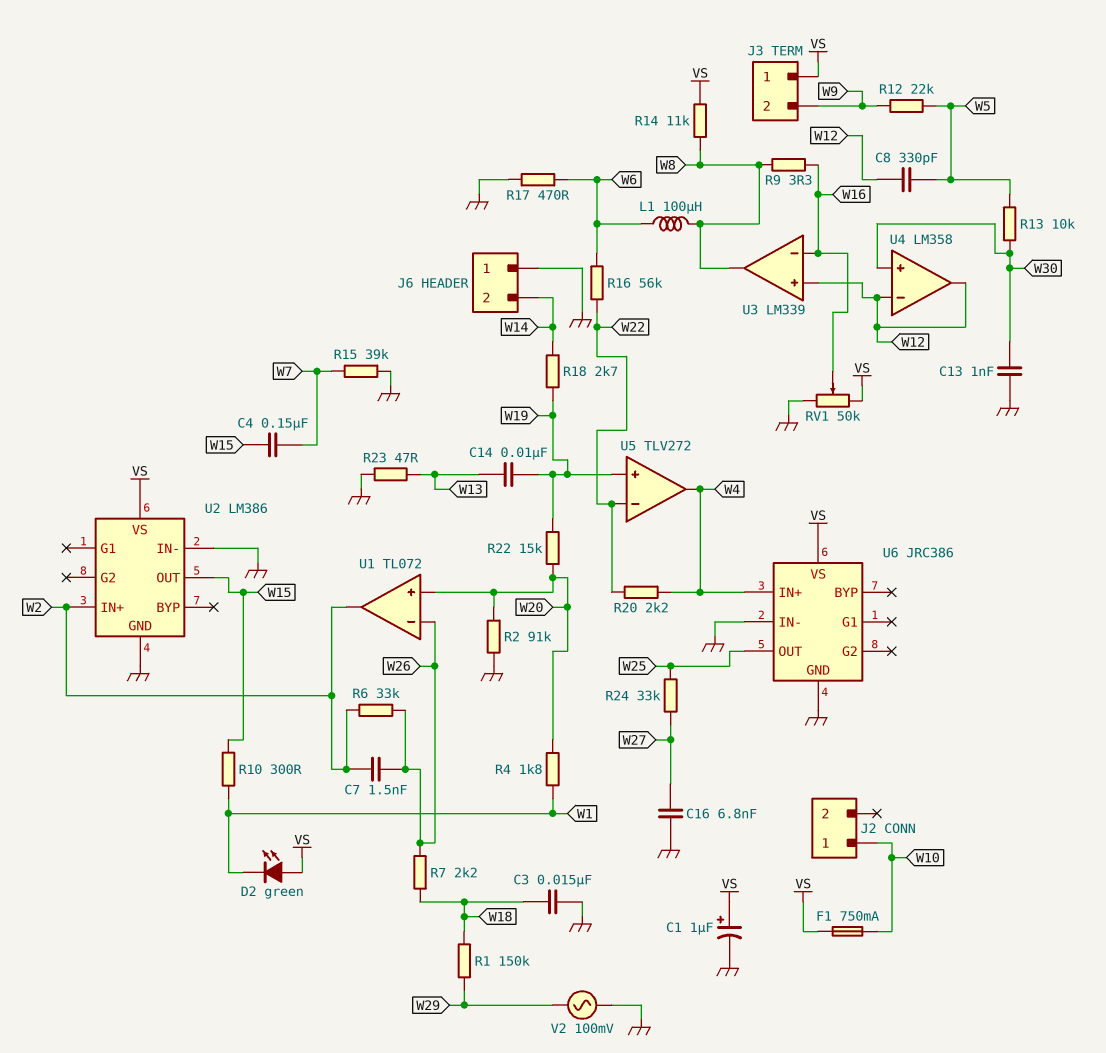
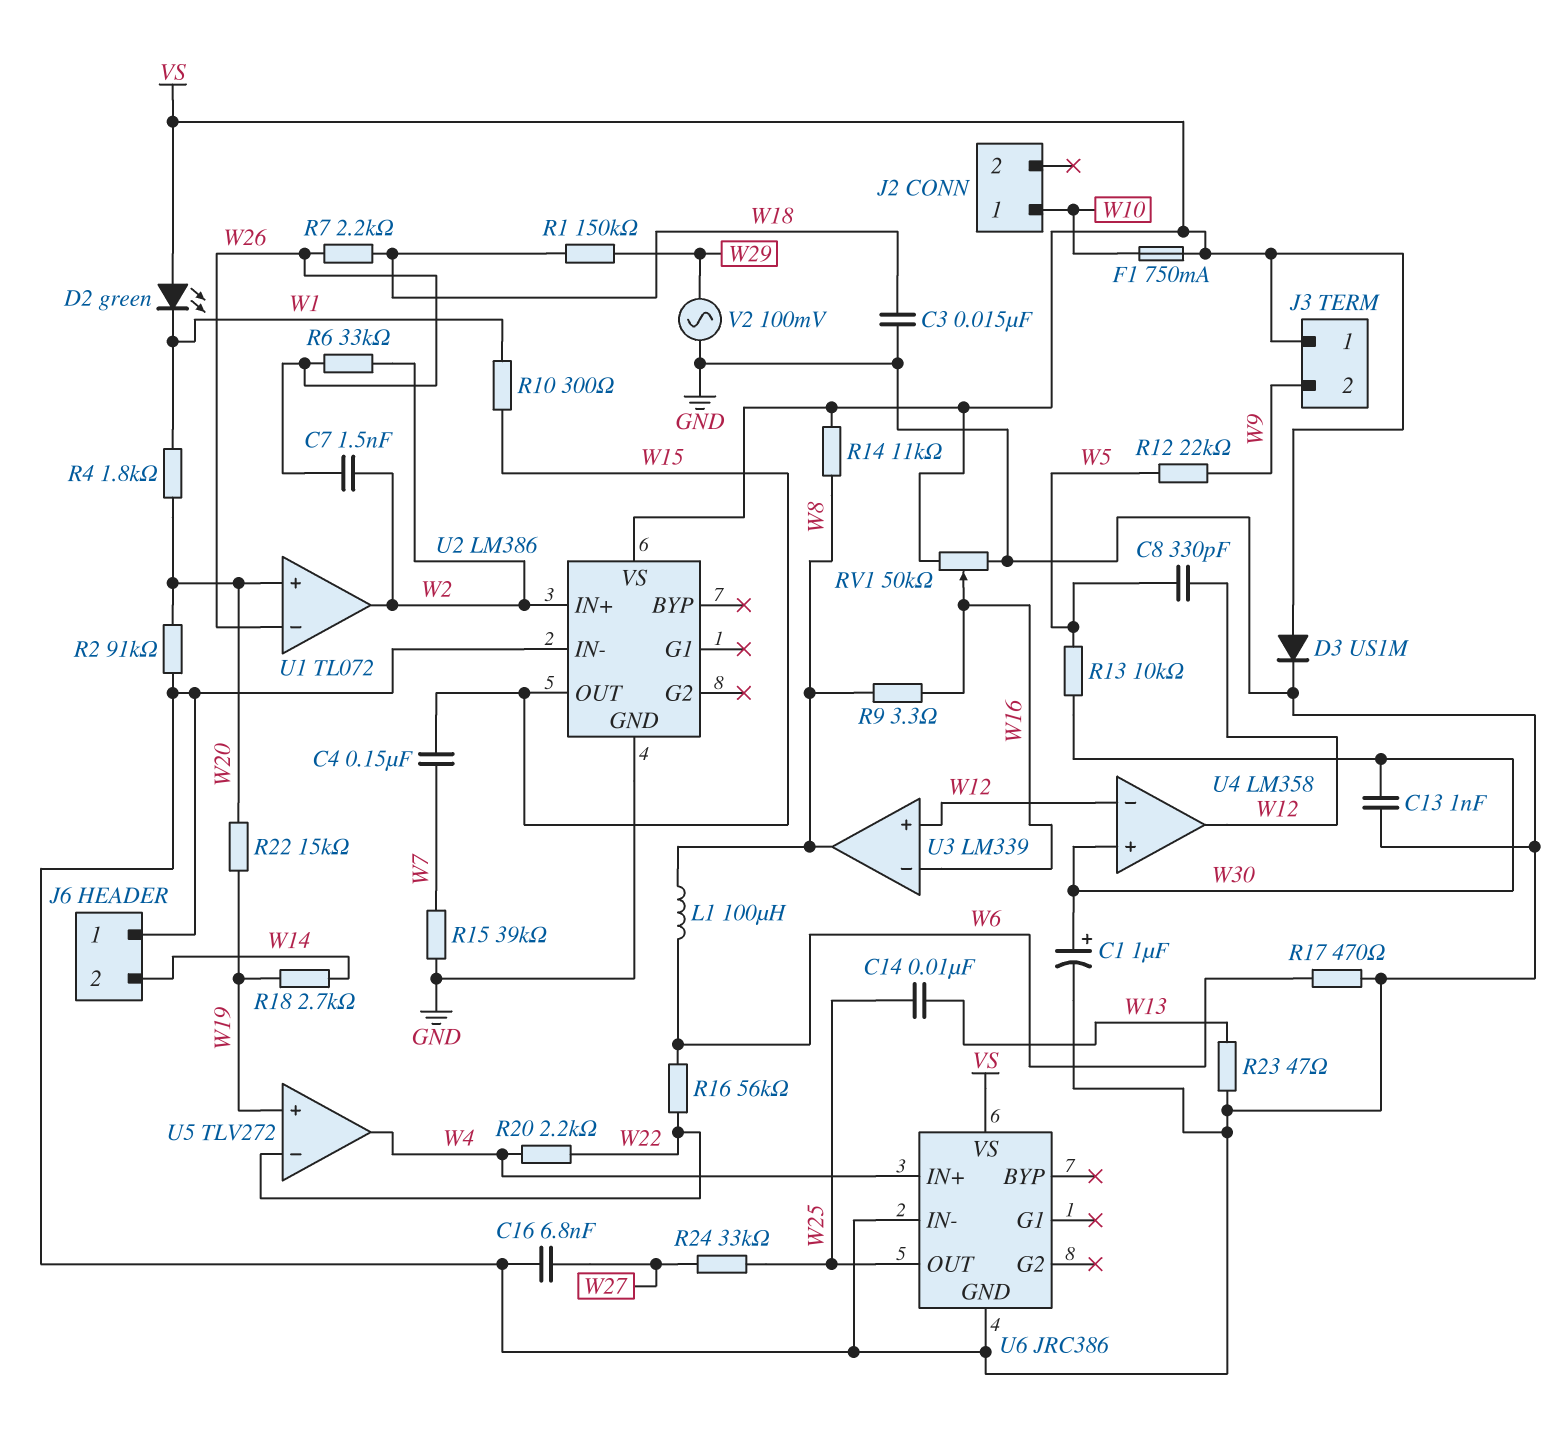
C1: 1uF (plus VS, minus GND) -> 1uF (plus W30, minus GND)
C14: 10nF (W13, W19) -> 10nF (W13, W25)
D3: none -> diode US1M (A VS, K GND)

